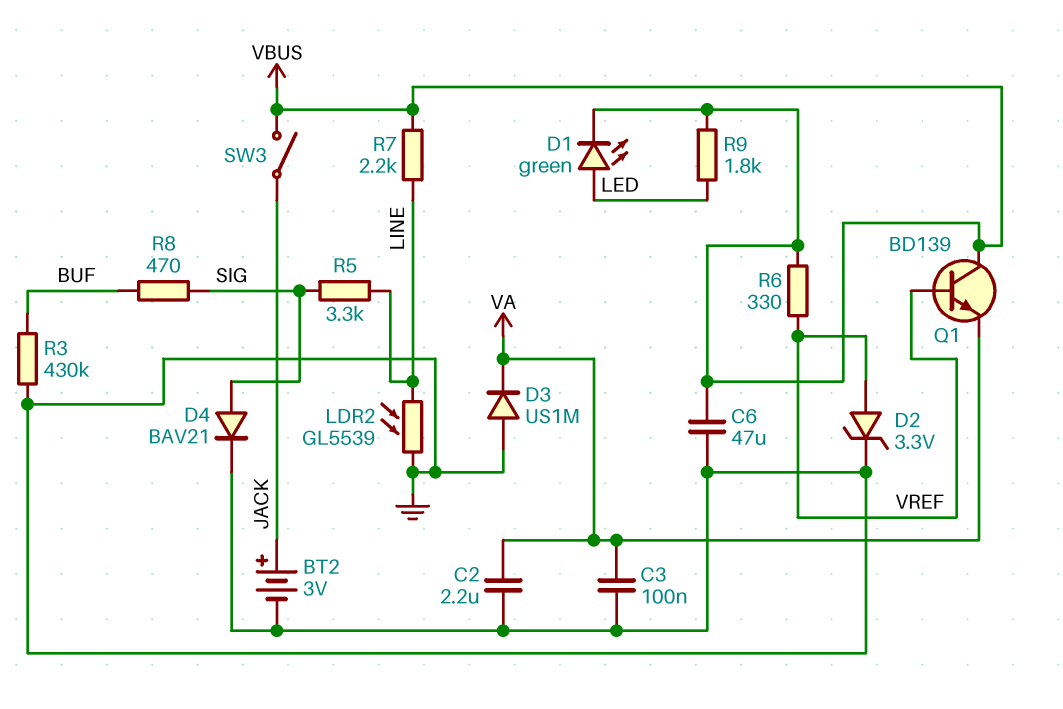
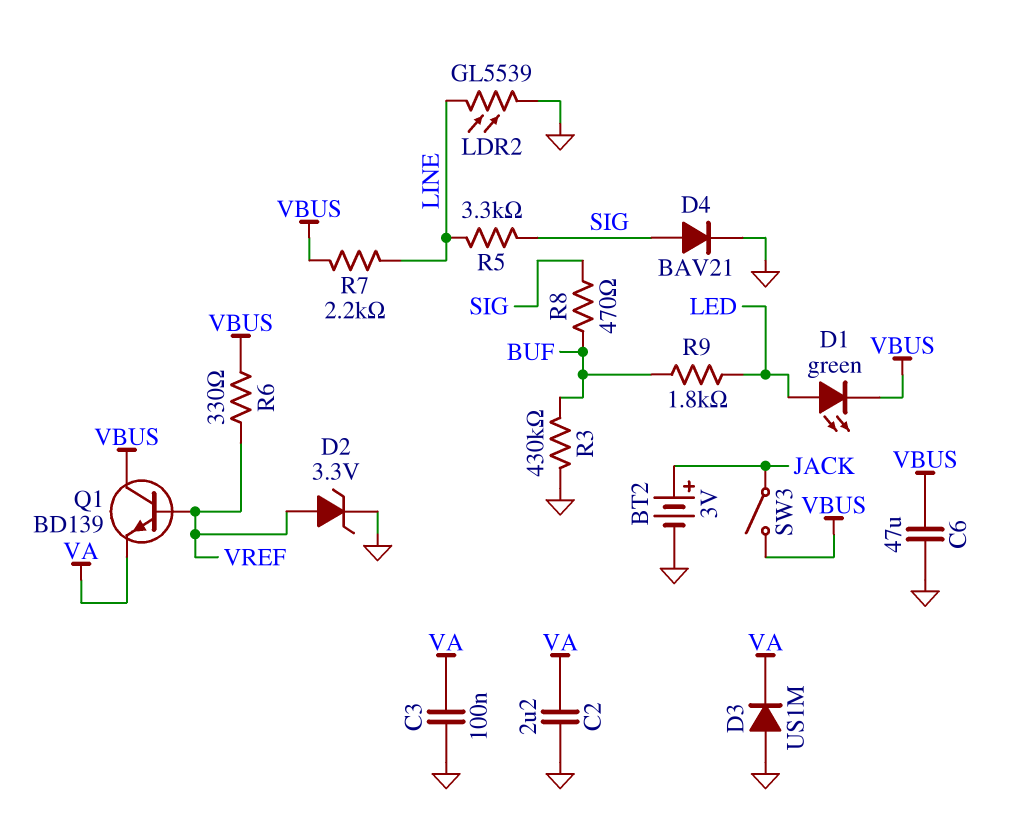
R9: 1.8k (LED, VBUS) -> 1.8k (BUF, LED)

